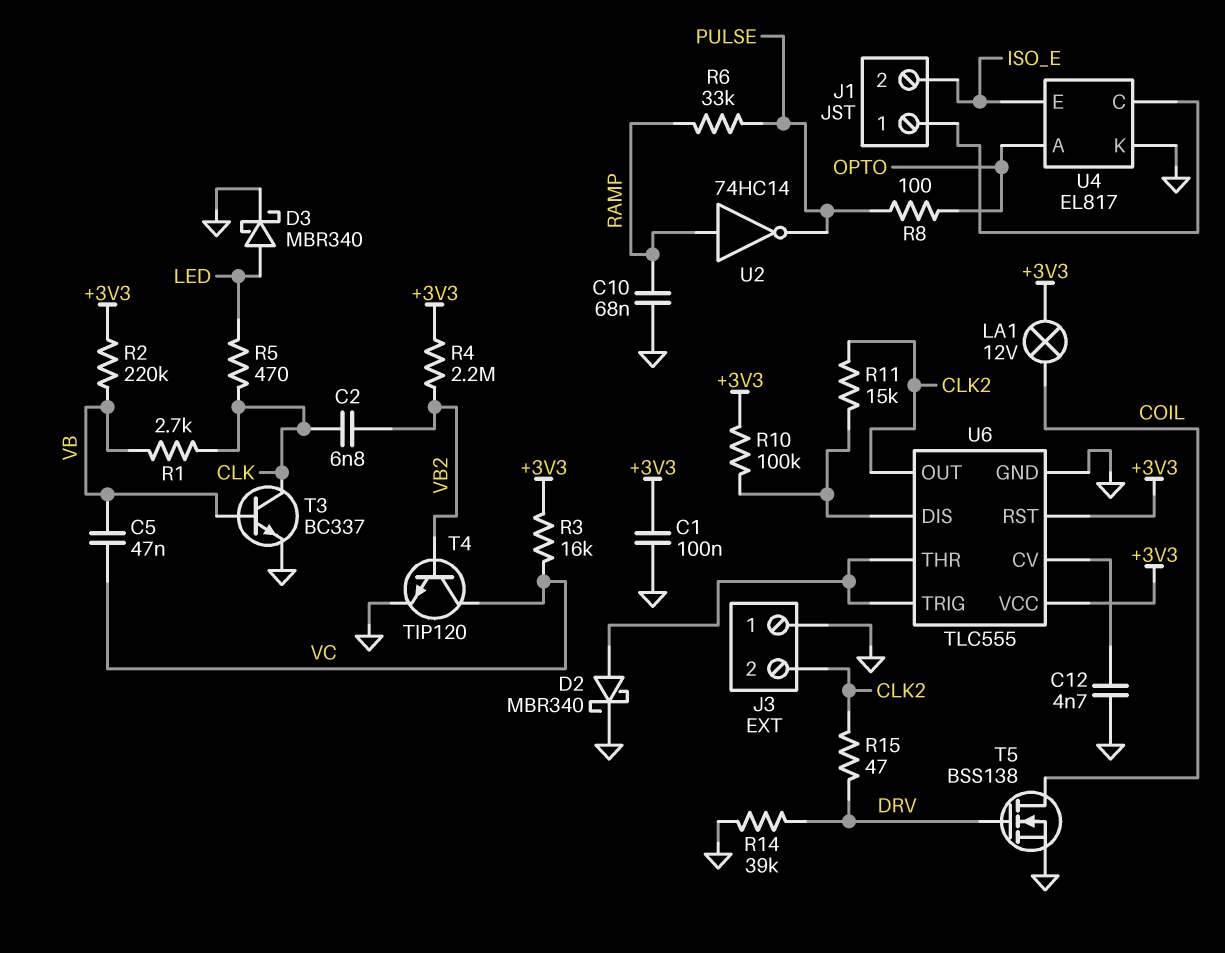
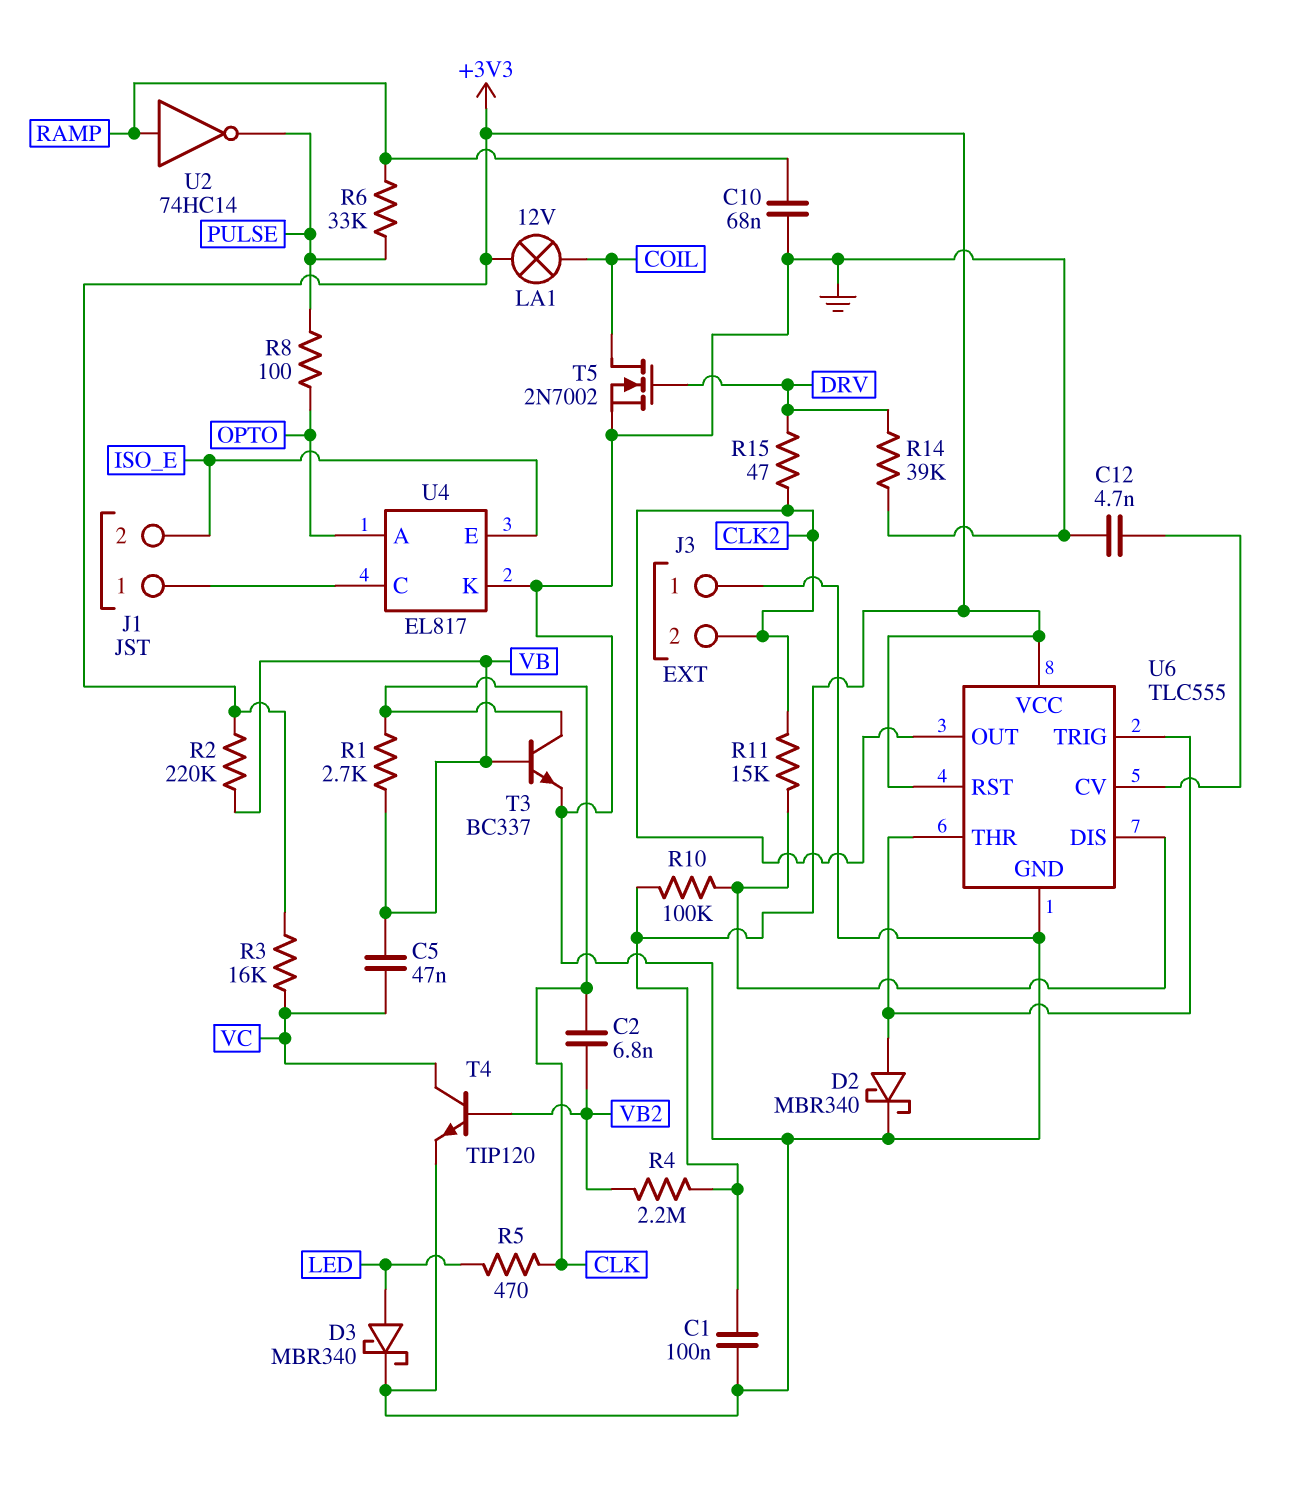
T5: NMOS BSS138 (G DRV, D COIL, S GND) -> NMOS 2N7002 (G DRV, D COIL, S GND)

